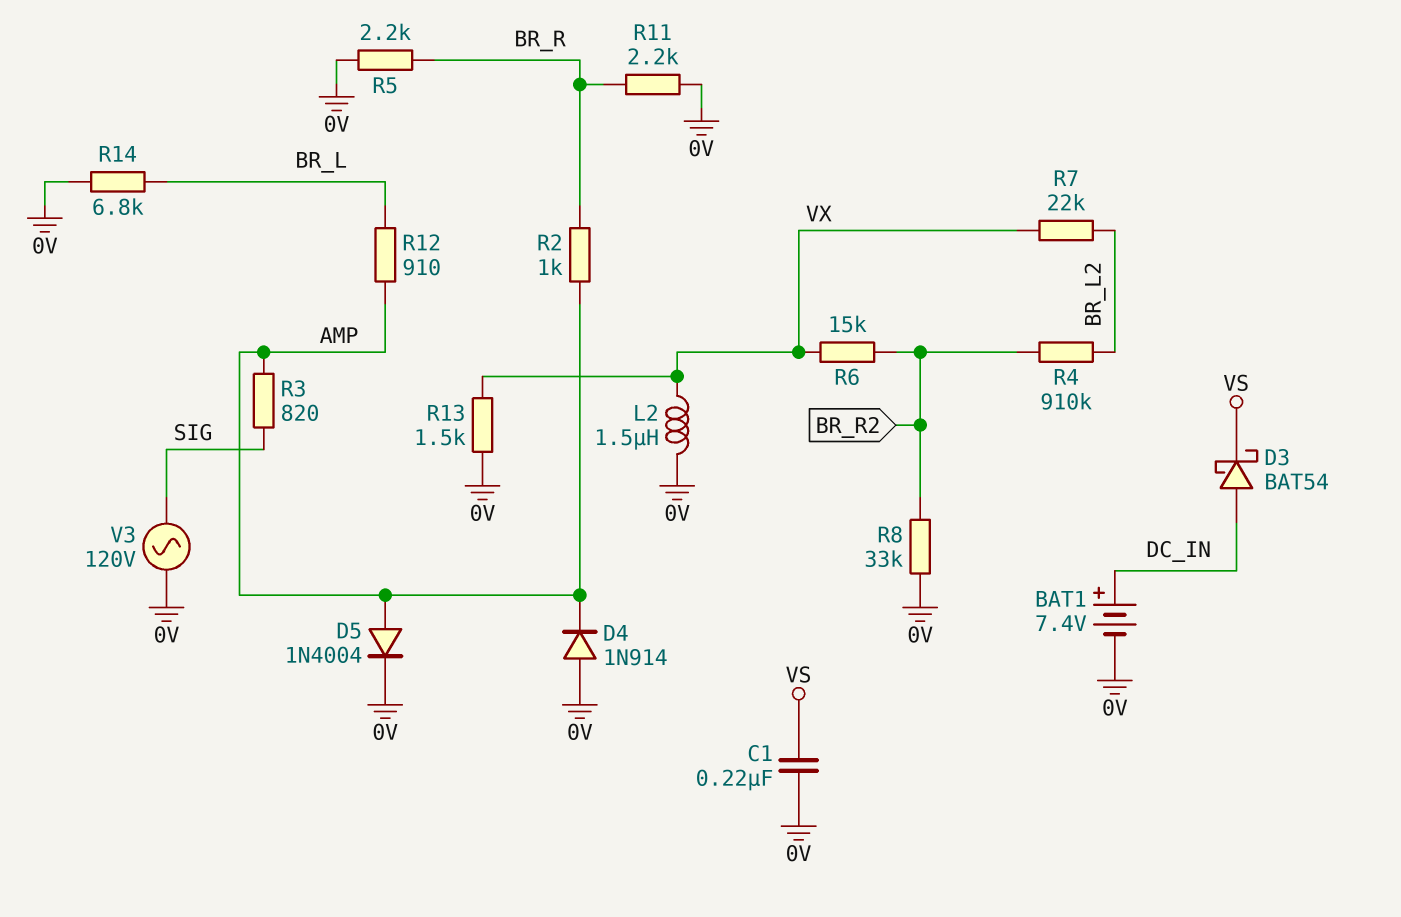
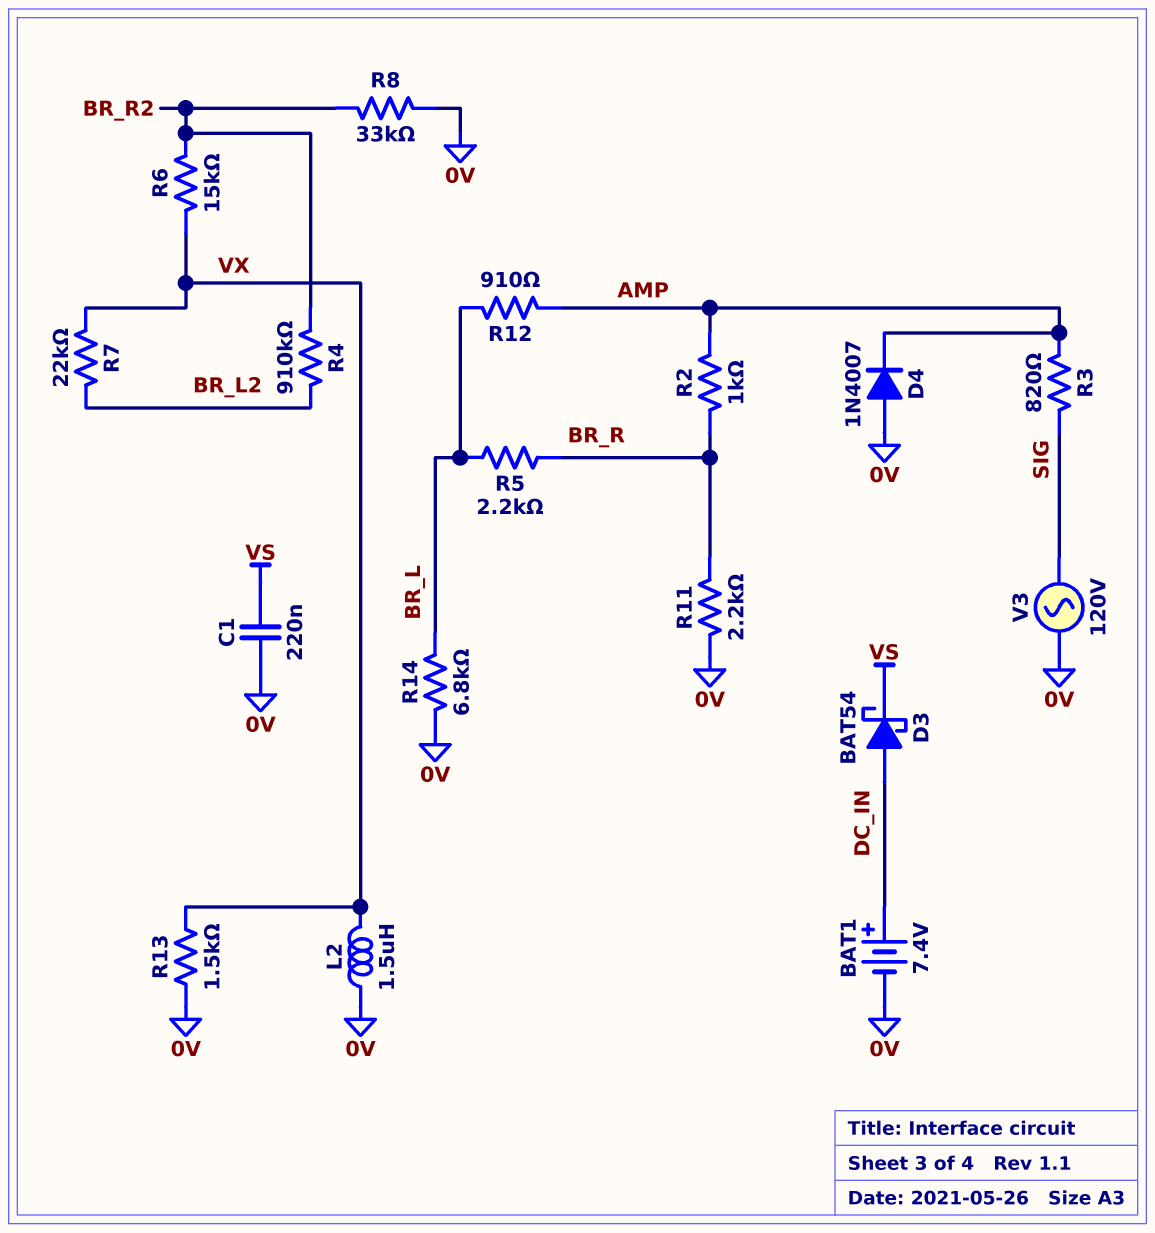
D4: diode 1N914 (A 0V, K AMP) -> diode 1N4007 (A 0V, K AMP)
D5: diode 1N4004 (A AMP, K 0V) -> none
R5: 2.2k (0V, BR_R) -> 2.2k (BR_L, BR_R)

